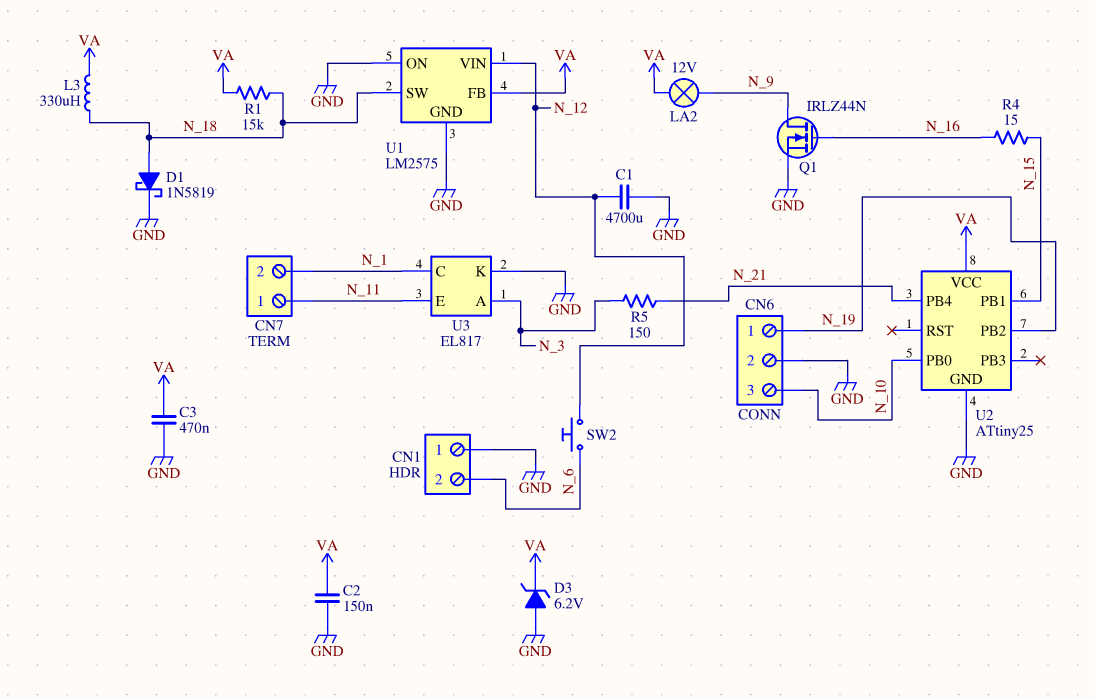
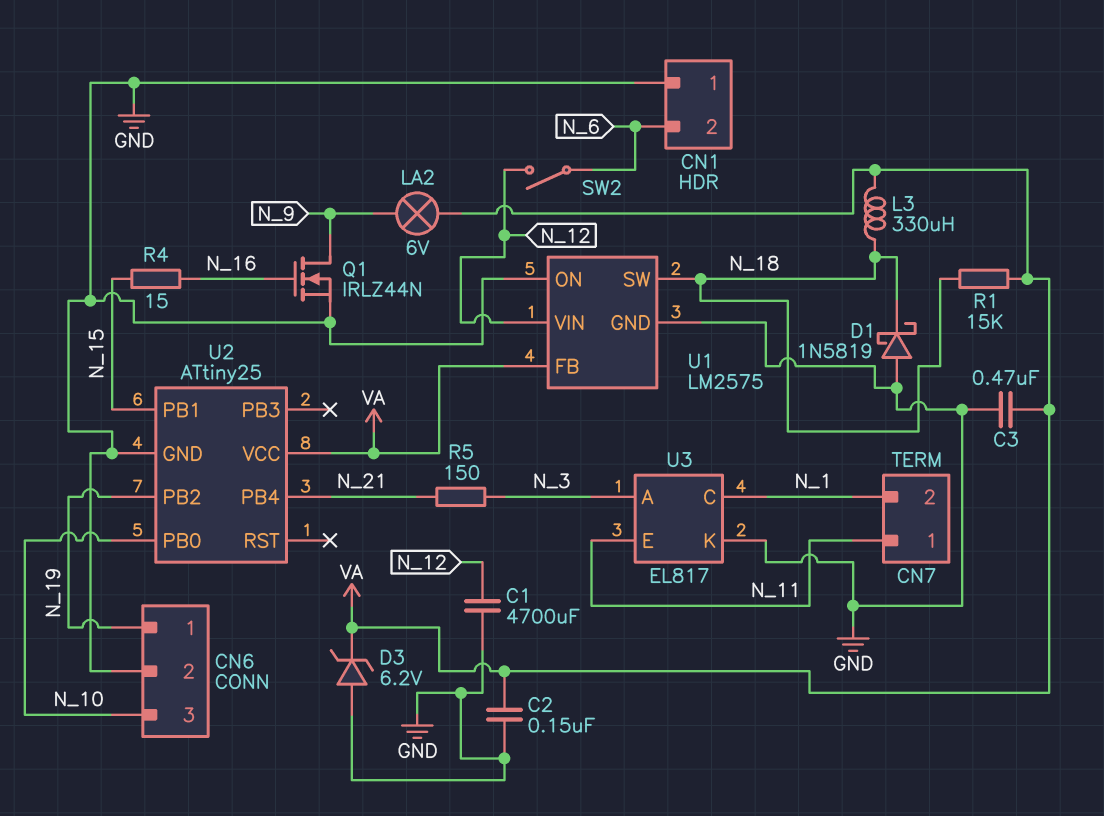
D1: schottky 1N5819 (A N_18, K GND) -> schottky 1N5819 (A GND, K N_18)
LA2: lamp 12V (N_9, VA) -> lamp 6V (N_9, VA)
SW2: button (N_6, N_12) -> switch (N_6, N_12)

